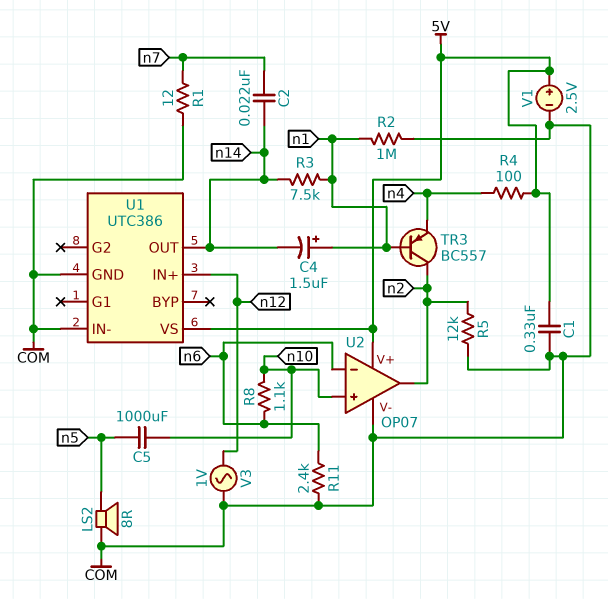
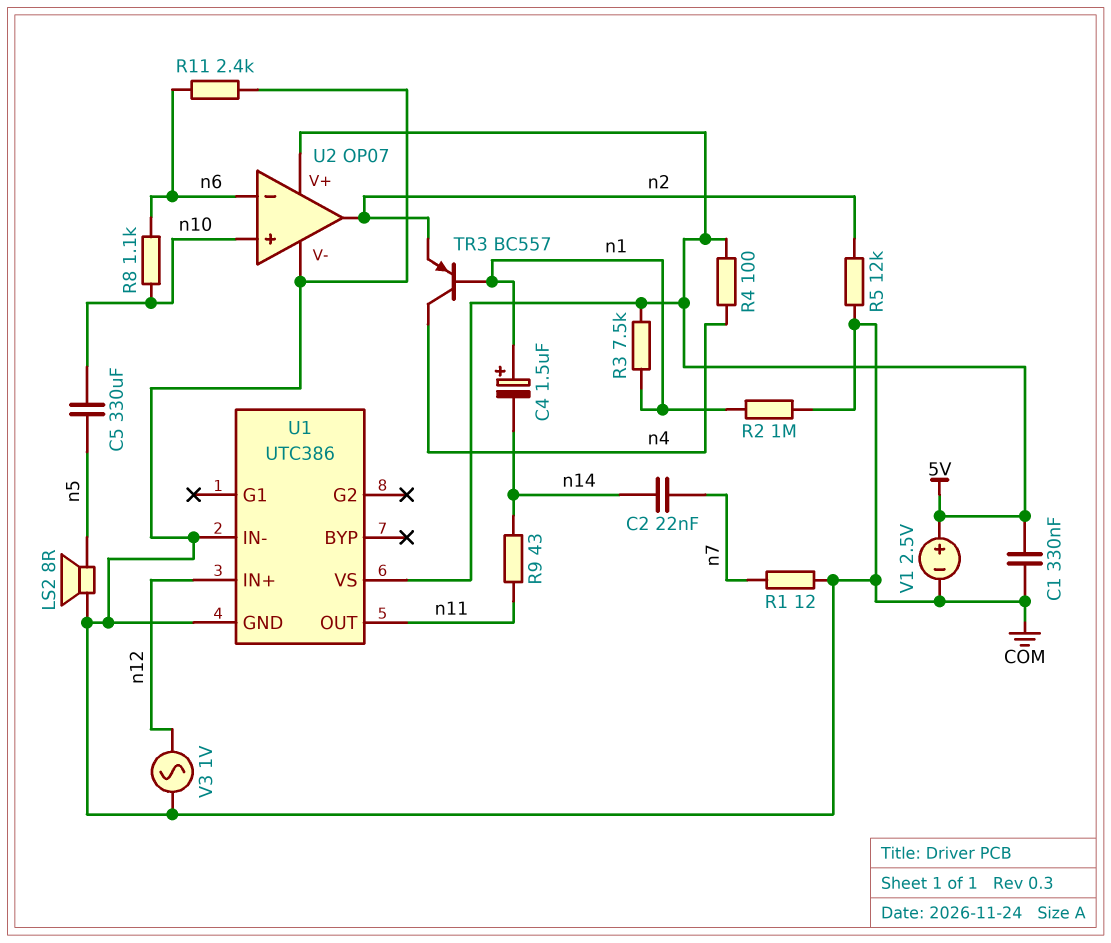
C5: 1000uF (n5, n10) -> 330uF (n5, n10)
R3: 7.5k (n1, n14) -> 7.5k (5V, n1)
R9: none -> 43 (n11, n14)
TR3: PNP BC557 (B n1, C n2, E n4) -> PNP BC557 (B n1, C n4, E n2)
U1 pin OUT: n14 -> n11

